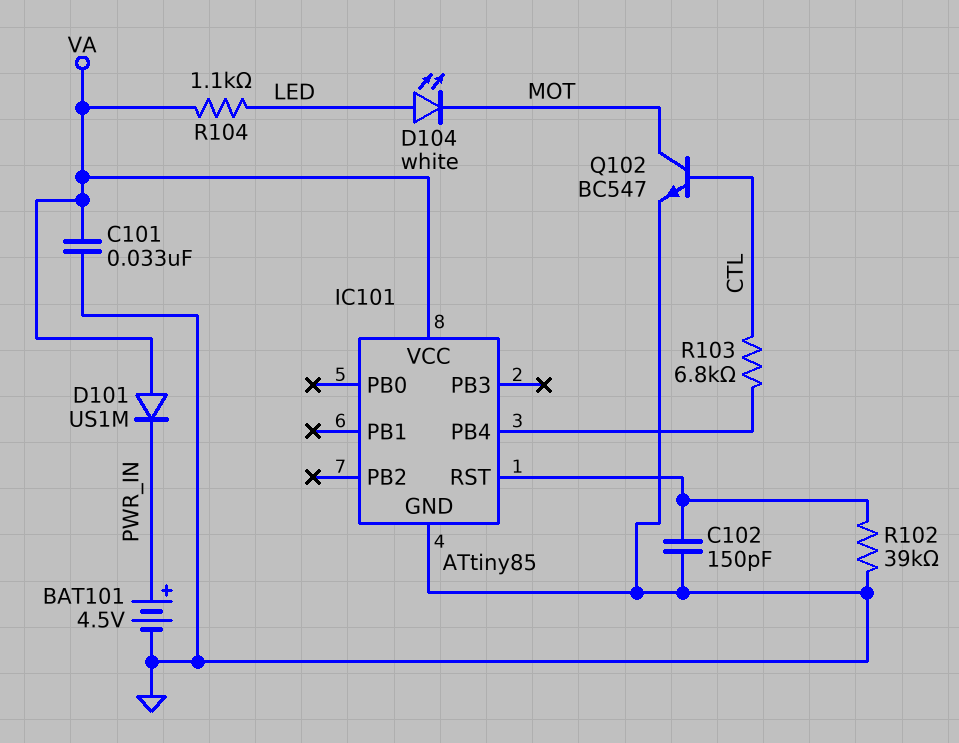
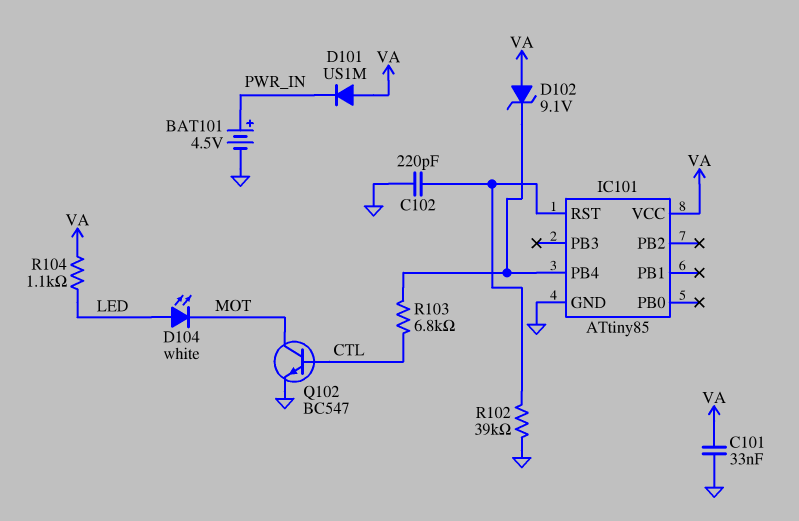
C102: 150pF (GND, IC101/RST) -> 220pF (GND, IC101/RST)
D102: none -> zener 9.1V (A VA, K IC101/PB4)

